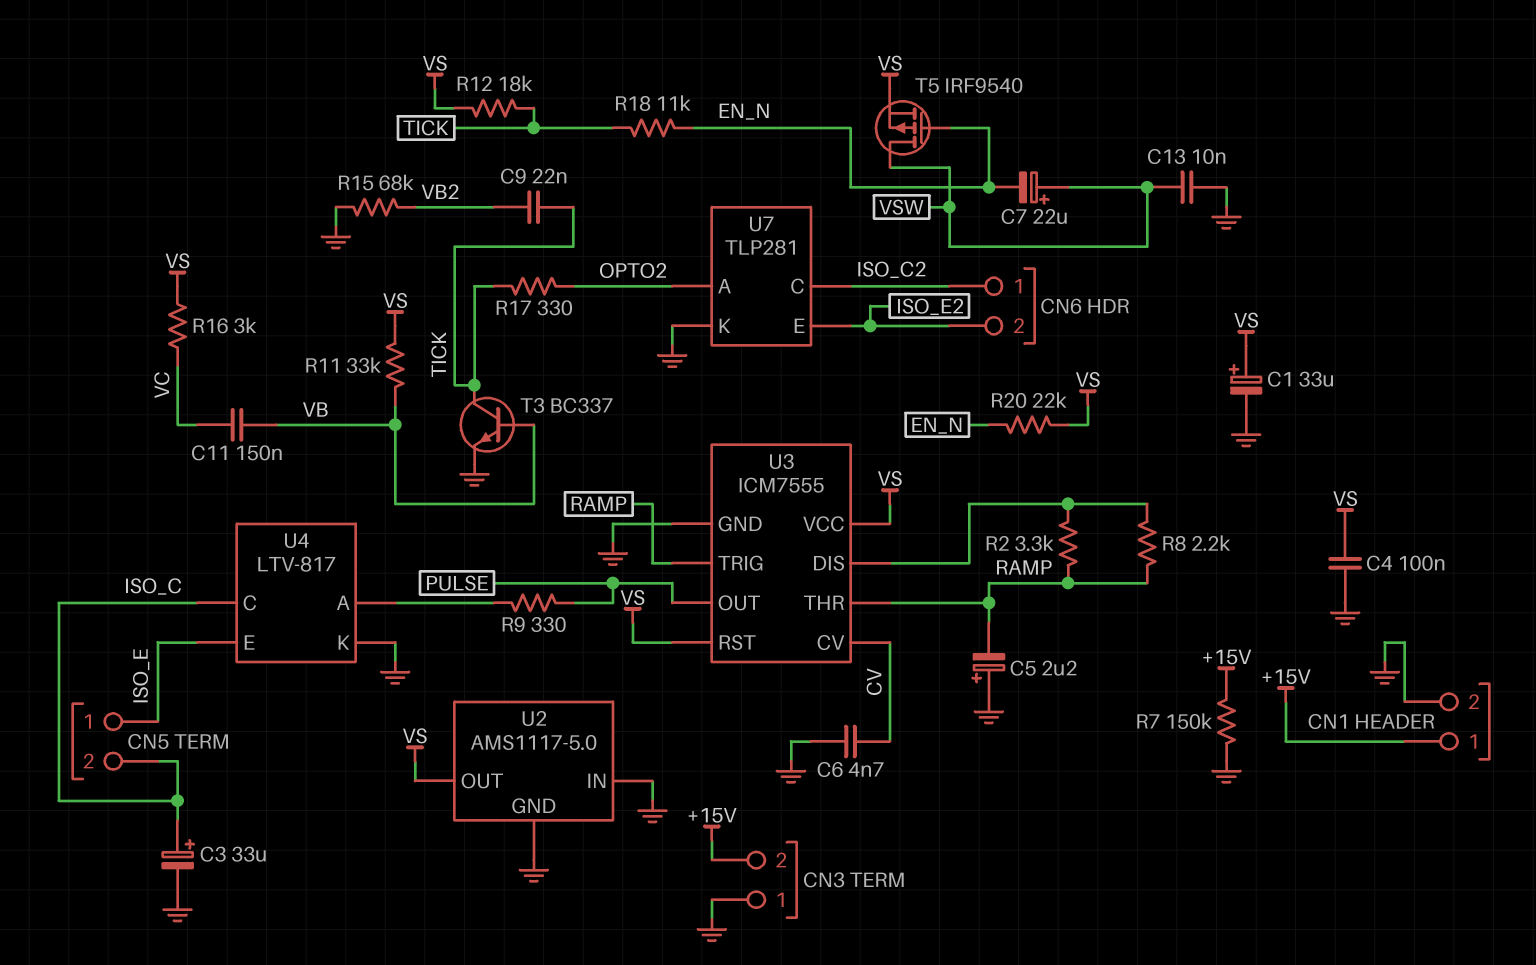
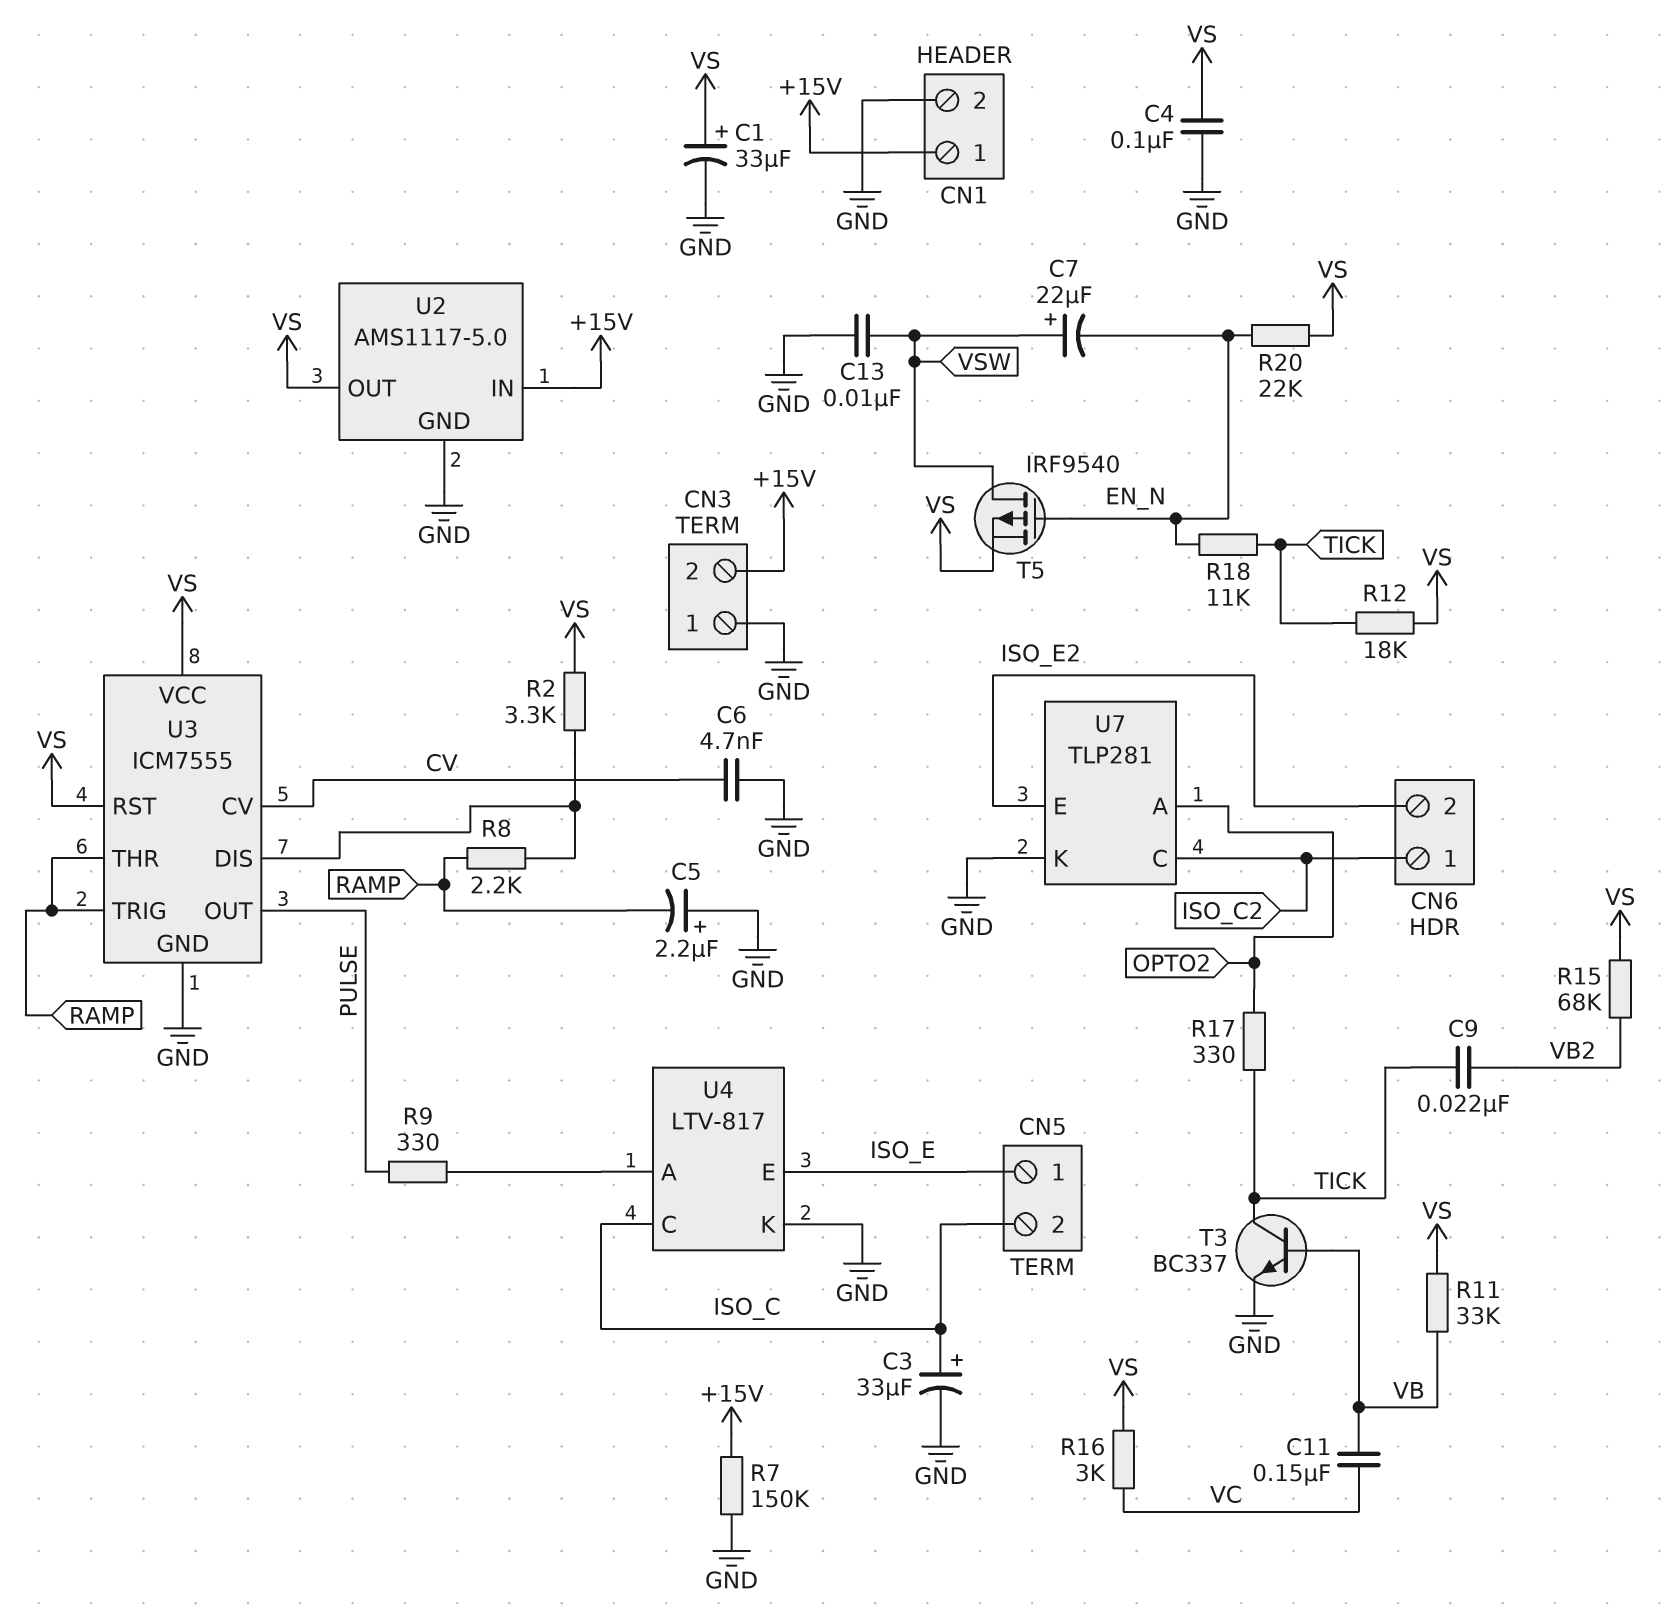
R2: 3.3k (RAMP, U3/DIS) -> 3.3k (U3/DIS, VS)
R15: 68k (GND, VB2) -> 68k (VB2, VS)
U2 pin IN: GND -> +15V

